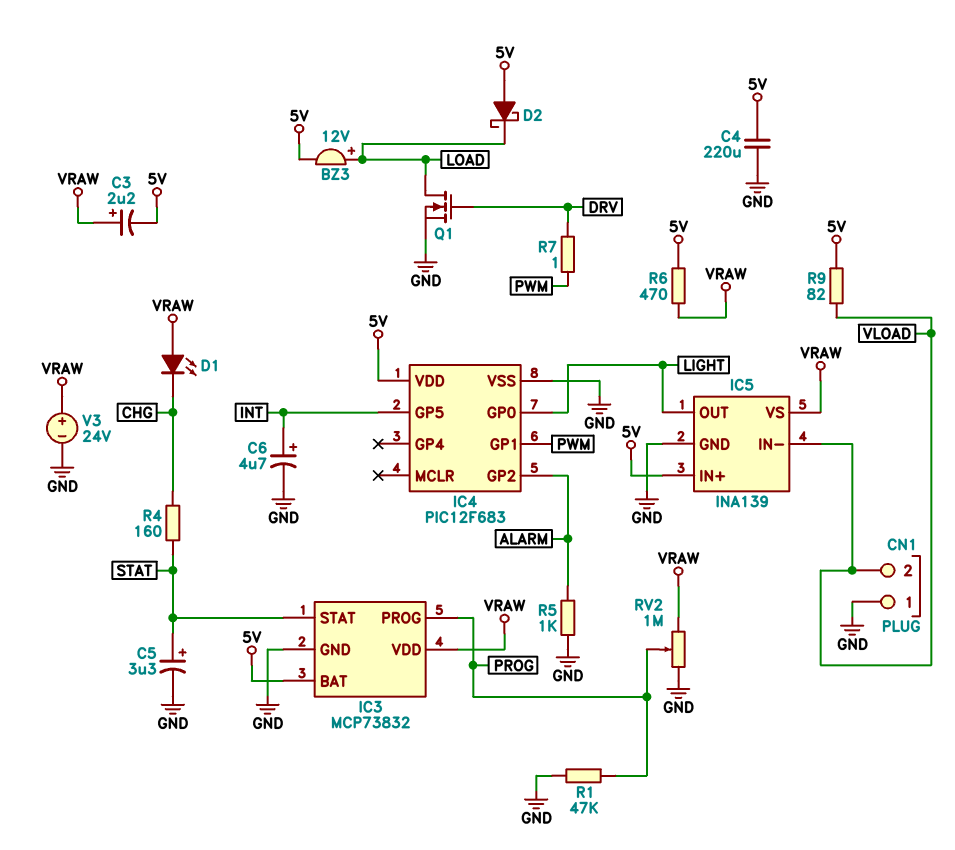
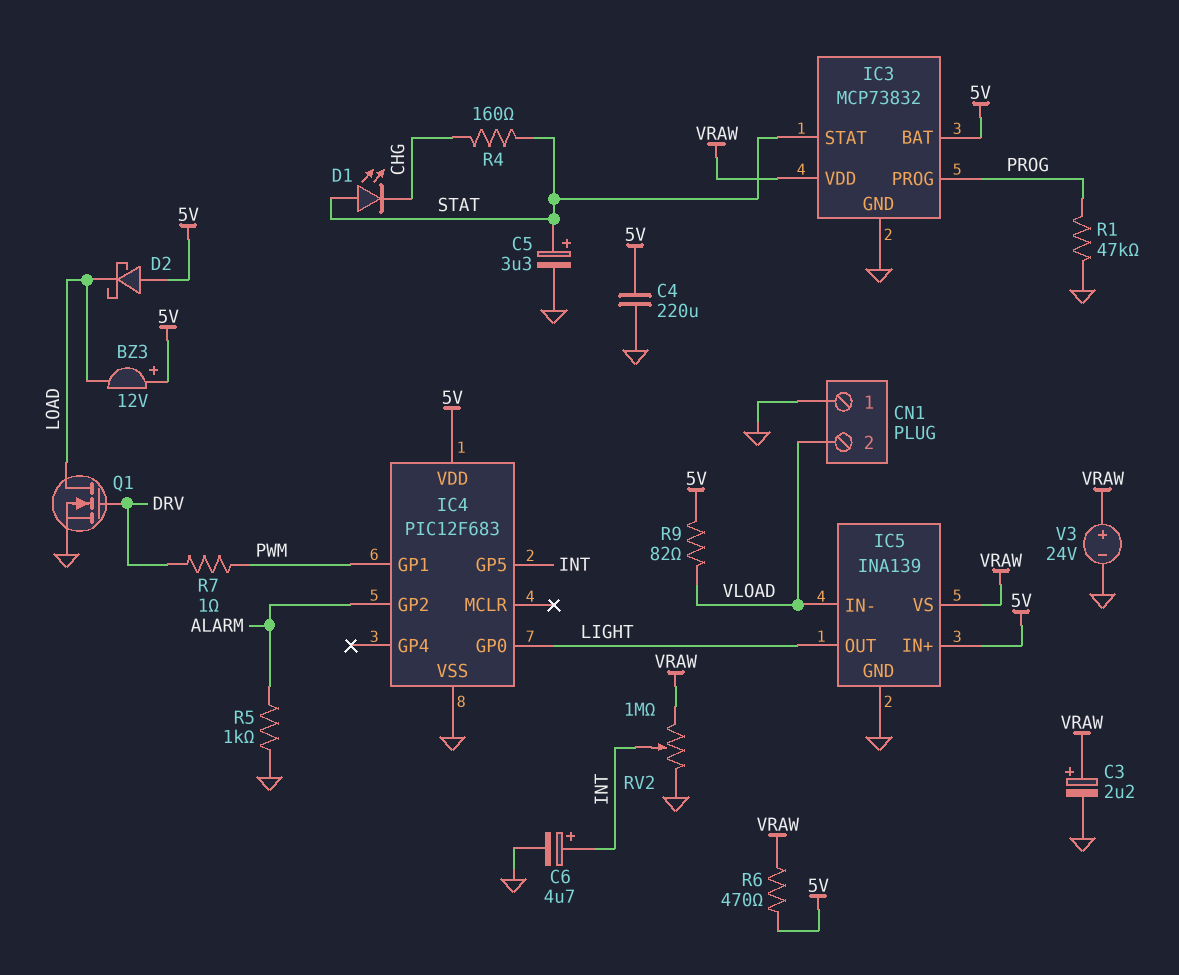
BZ3: buzzer 12V (plus LOAD, minus 5V) -> buzzer 12V (plus 5V, minus LOAD)
C3: 2.2uF (plus VRAW, minus 5V) -> 2.2uF (plus VRAW, minus GND)
D1: LED (A VRAW, K CHG) -> LED (A STAT, K CHG)
RV2: 1M (GND, VRAW, wiper PROG) -> 1M (GND, VRAW, wiper INT)

